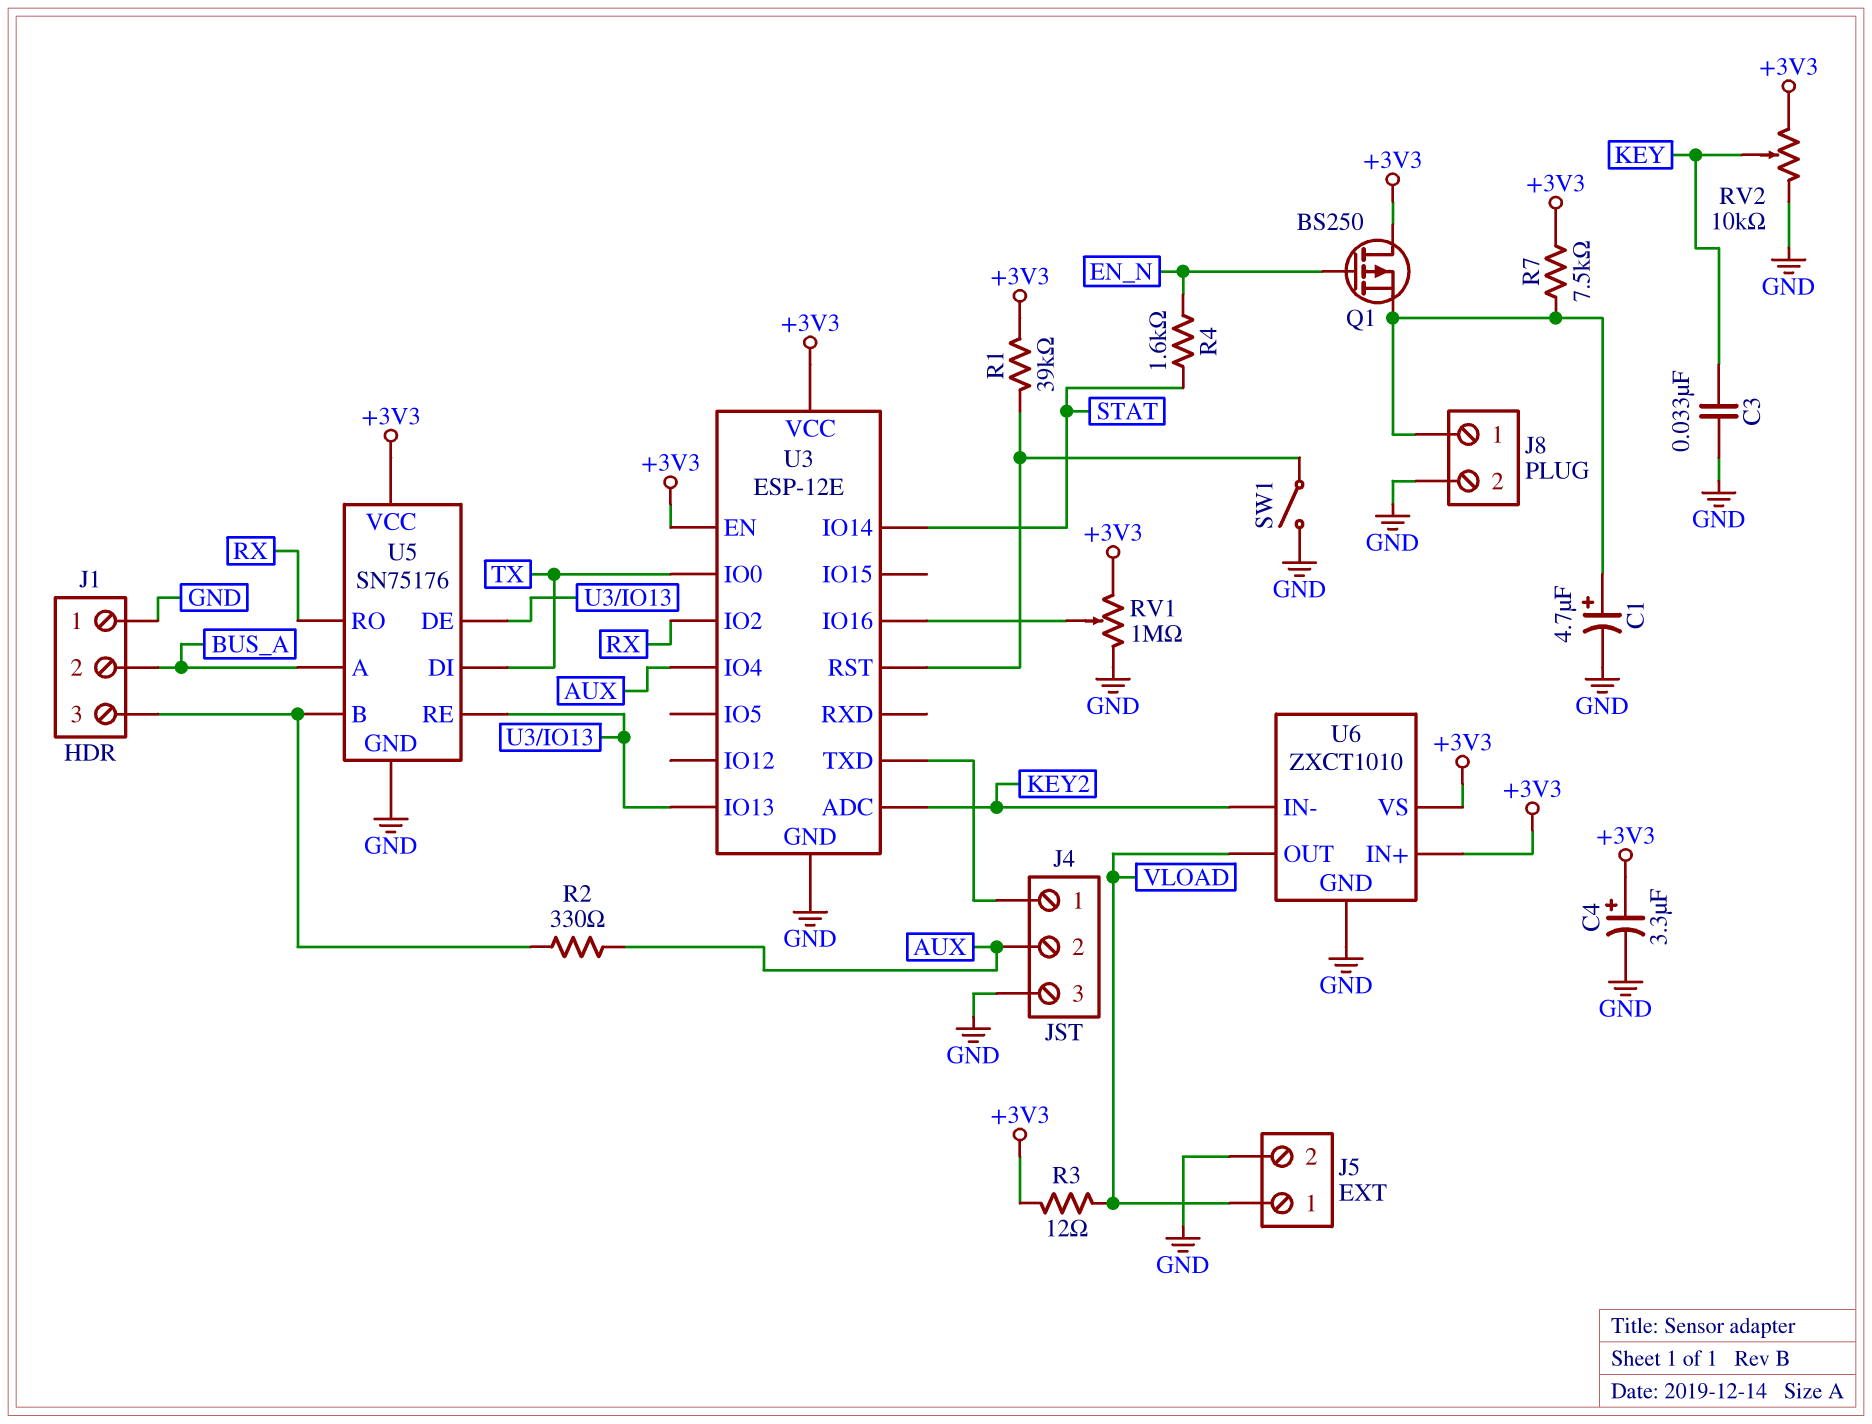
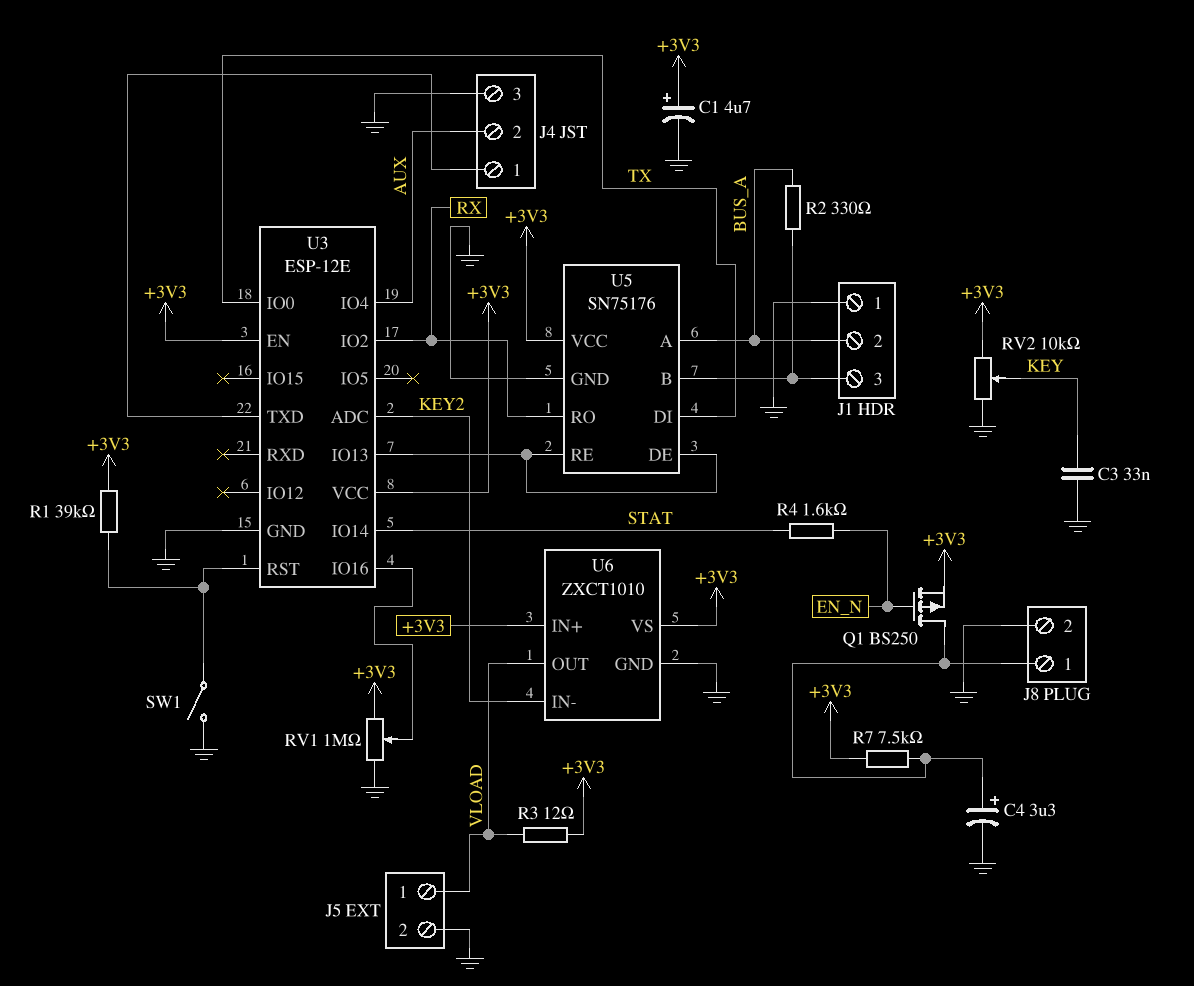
C1: 4.7uF (plus J8/1, minus GND) -> 4.7uF (plus +3V3, minus GND)
C4: 3.3uF (plus +3V3, minus GND) -> 3.3uF (plus J8/1, minus GND)
Q1: PMOS BS250 (G EN_N, D +3V3, S J8/1) -> PMOS BS250 (G EN_N, D J8/1, S +3V3)
R2: 330 (AUX, J1/3) -> 330 (BUS_A, J1/3)

